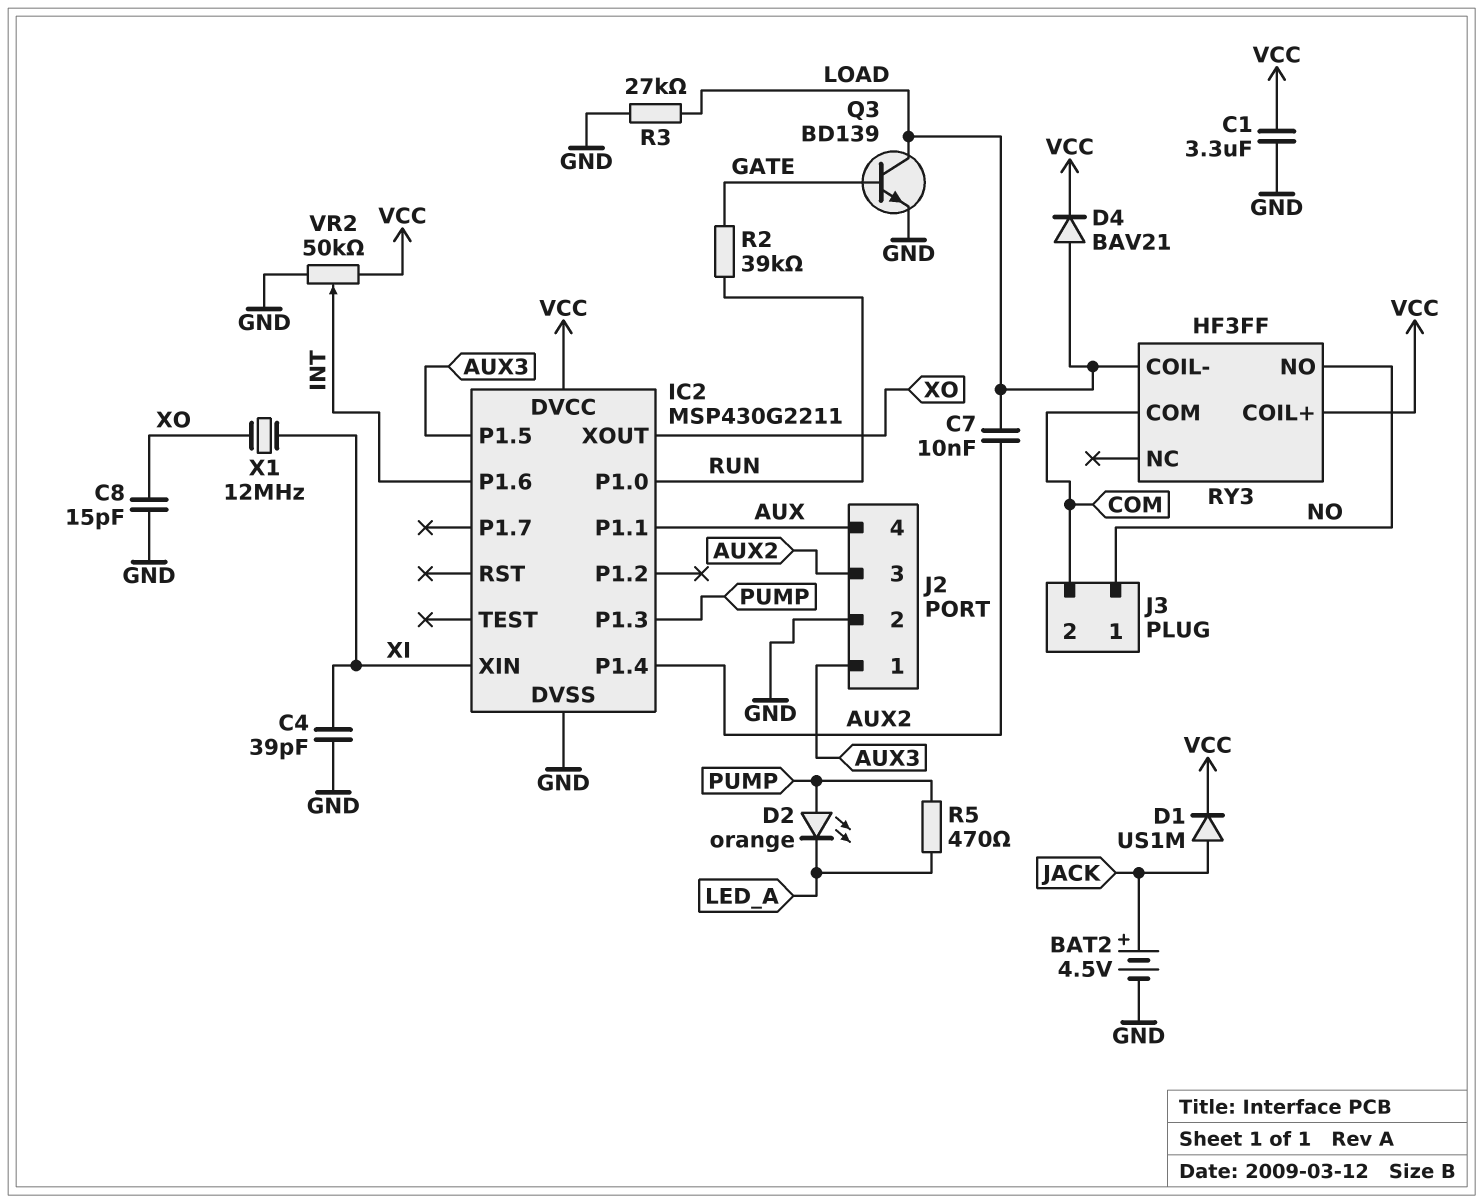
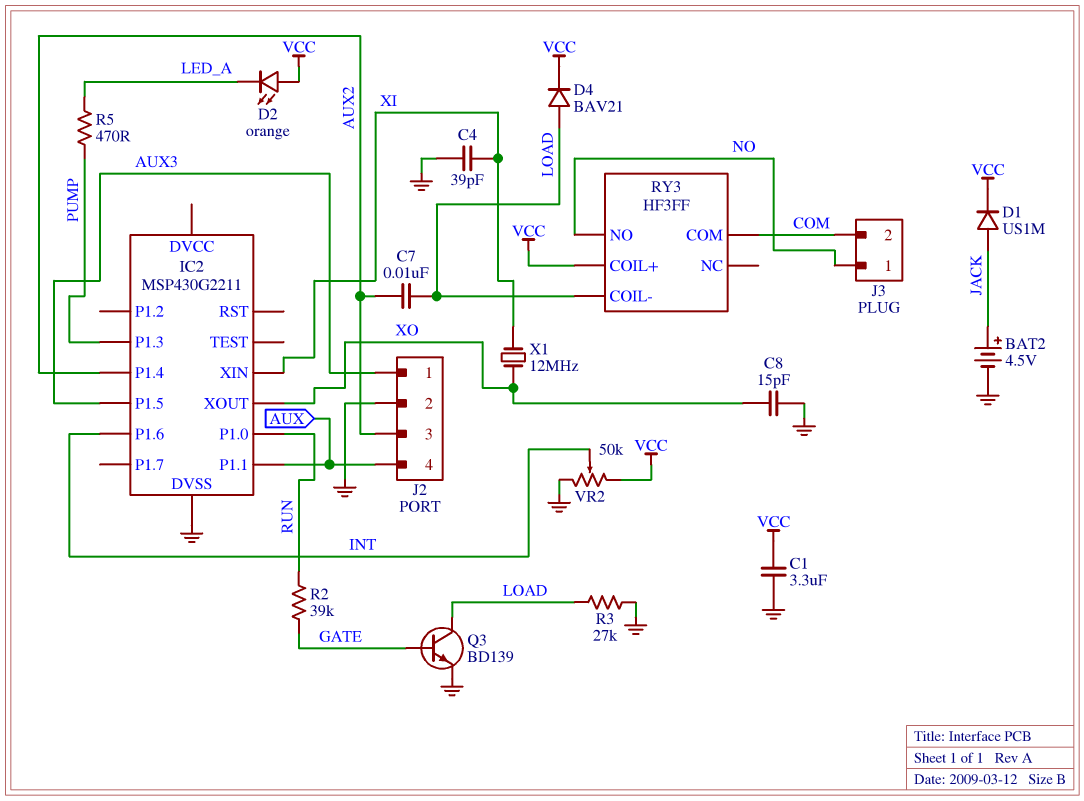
D2: LED orange (A PUMP, K LED_A) -> LED orange (A VCC, K LED_A)
IC2 pin DVCC: VCC -> none

